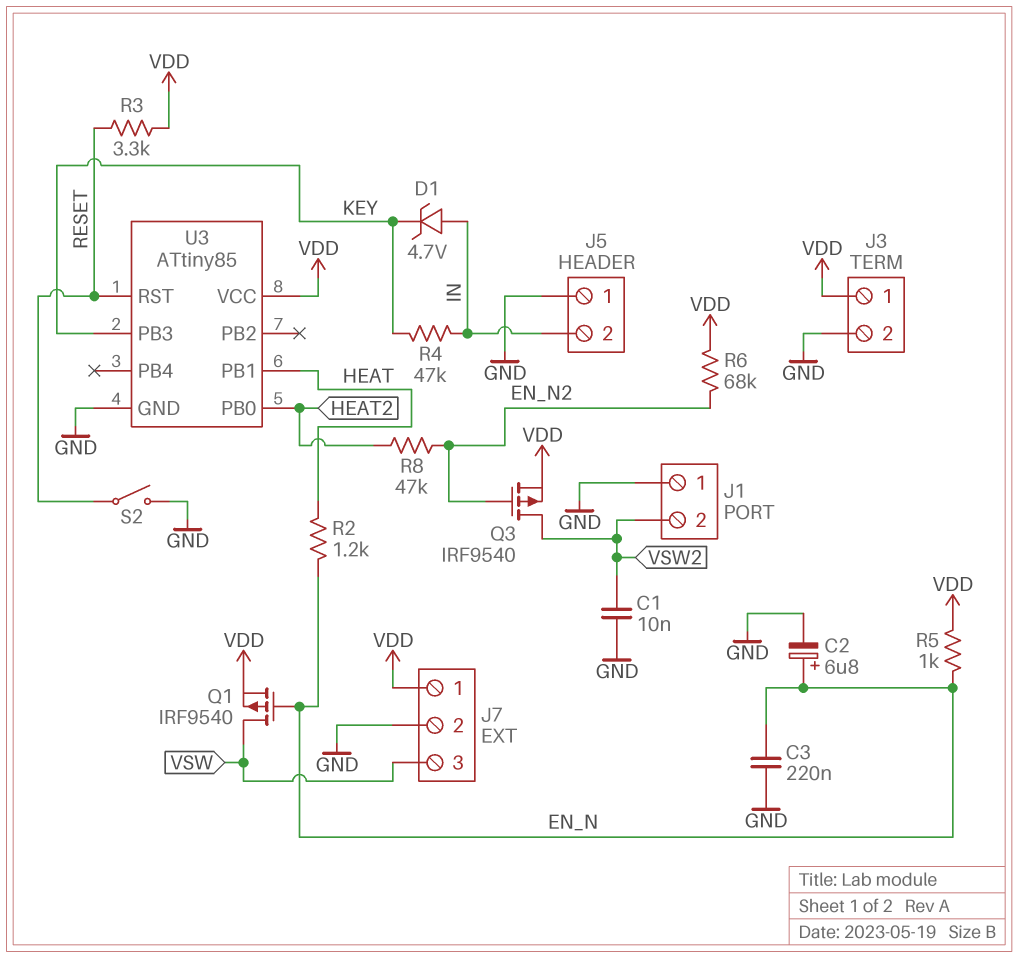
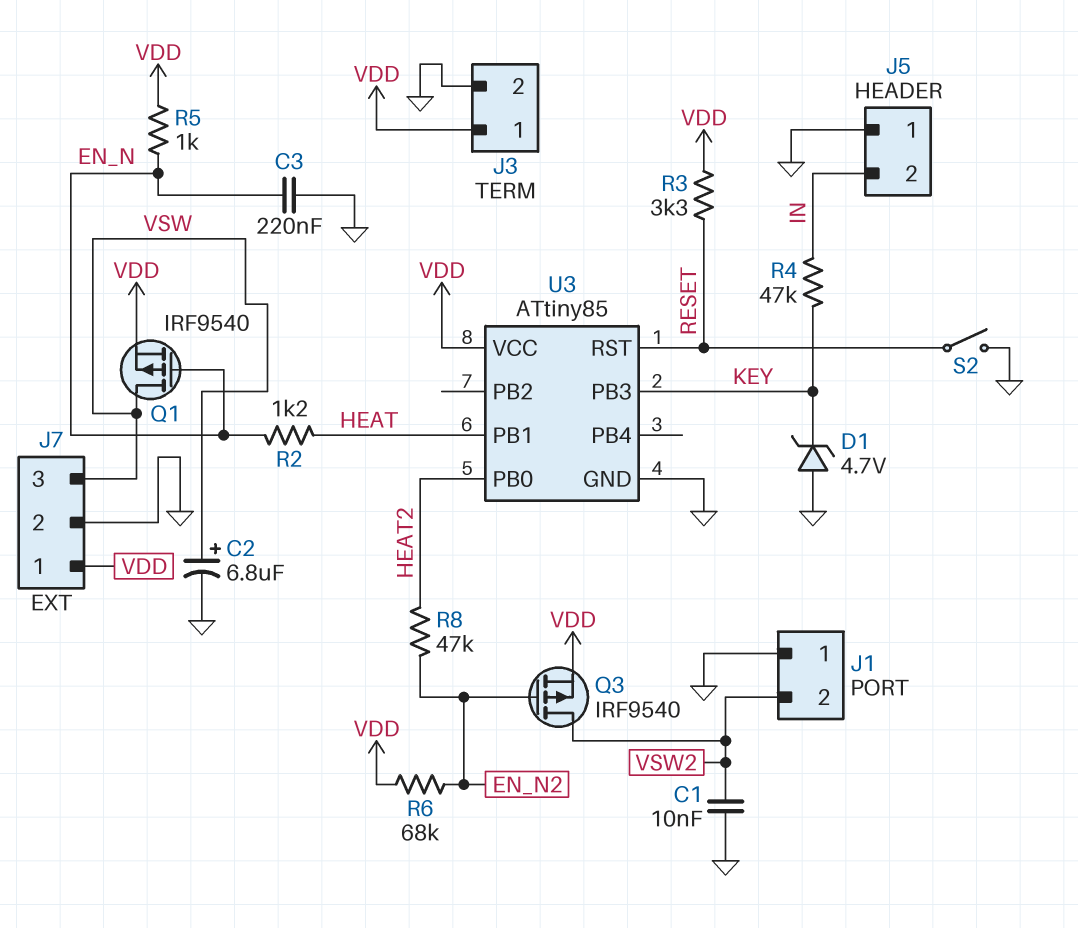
C2: 6.8uF (plus EN_N, minus GND) -> 6.8uF (plus VSW, minus GND)
D1: zener 4.7V (A IN, K KEY) -> zener 4.7V (A GND, K KEY)

